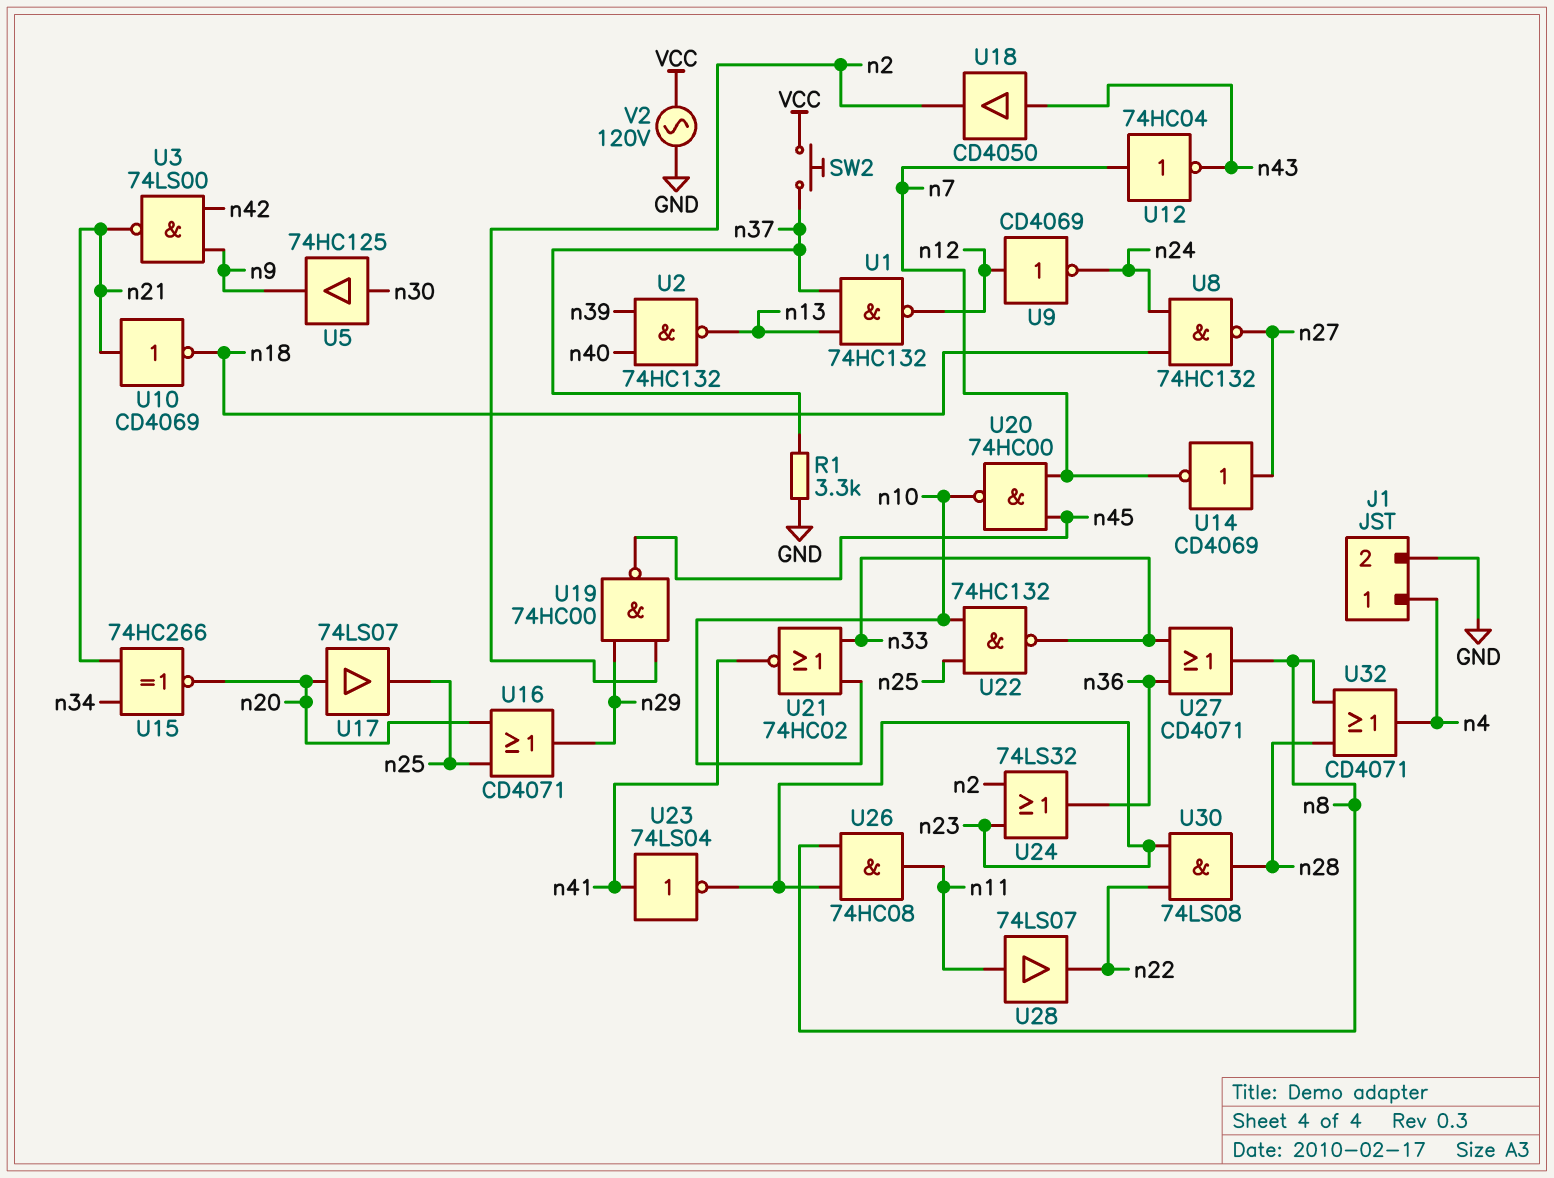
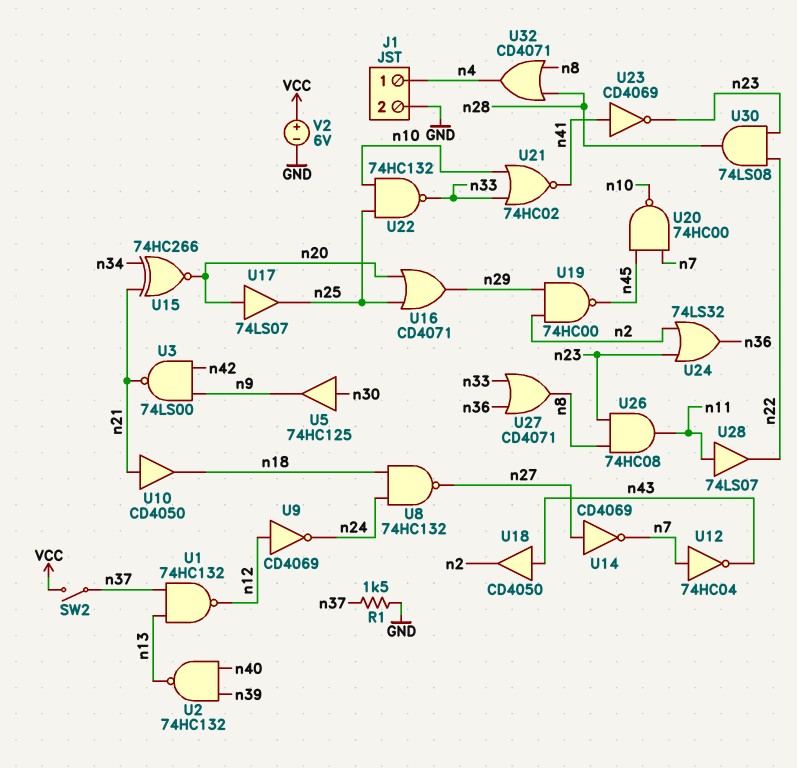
R1: 3.3k (GND, n37) -> 1.5k (GND, n37)
SW2: button (VCC, n37) -> switch (VCC, n37)
U10: NOT CD4069 (in n21, out n18) -> buffer CD4050 (in n21, out n18)
U23: NOT 74LS04 (in n41, out n23) -> NOT CD4069 (in n41, out n23)
V2: AC 120V (GND, VCC) -> 6V (plus VCC, minus GND)

